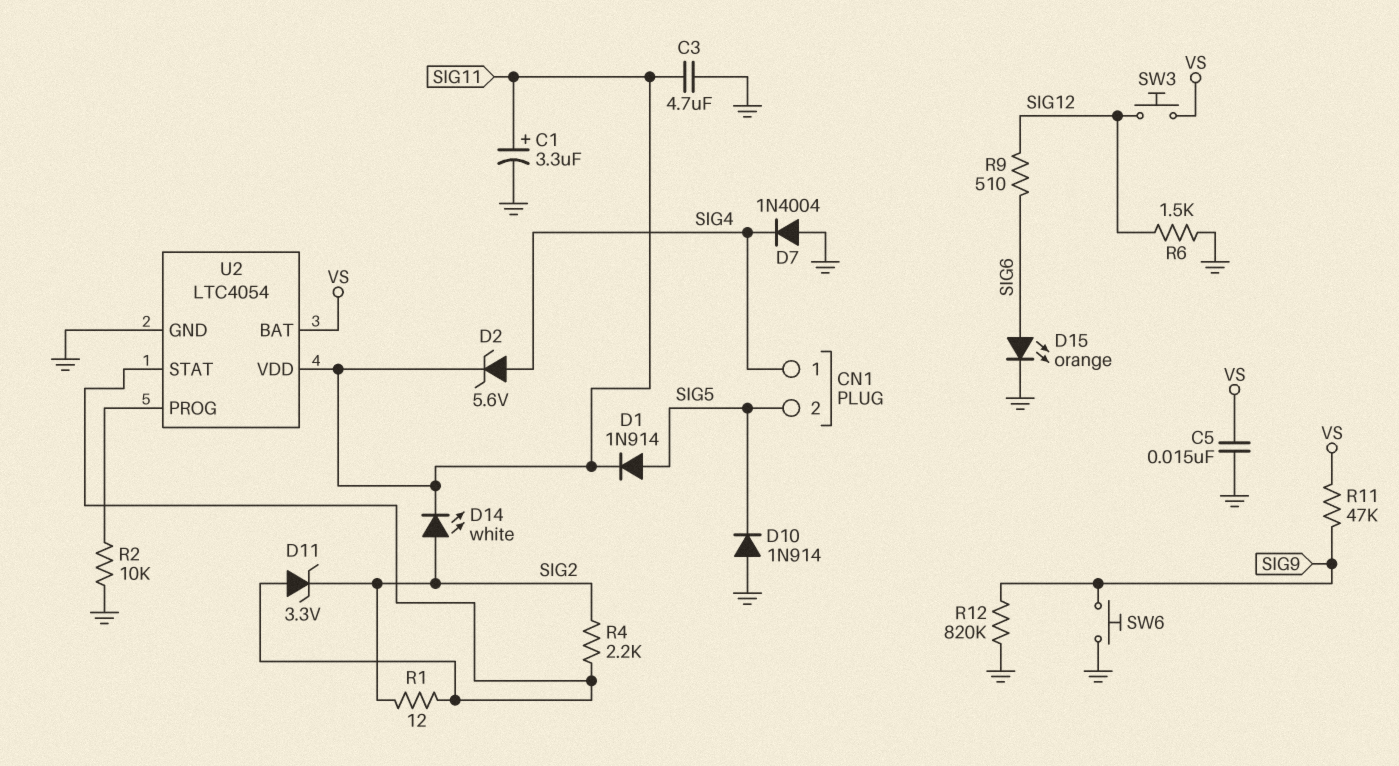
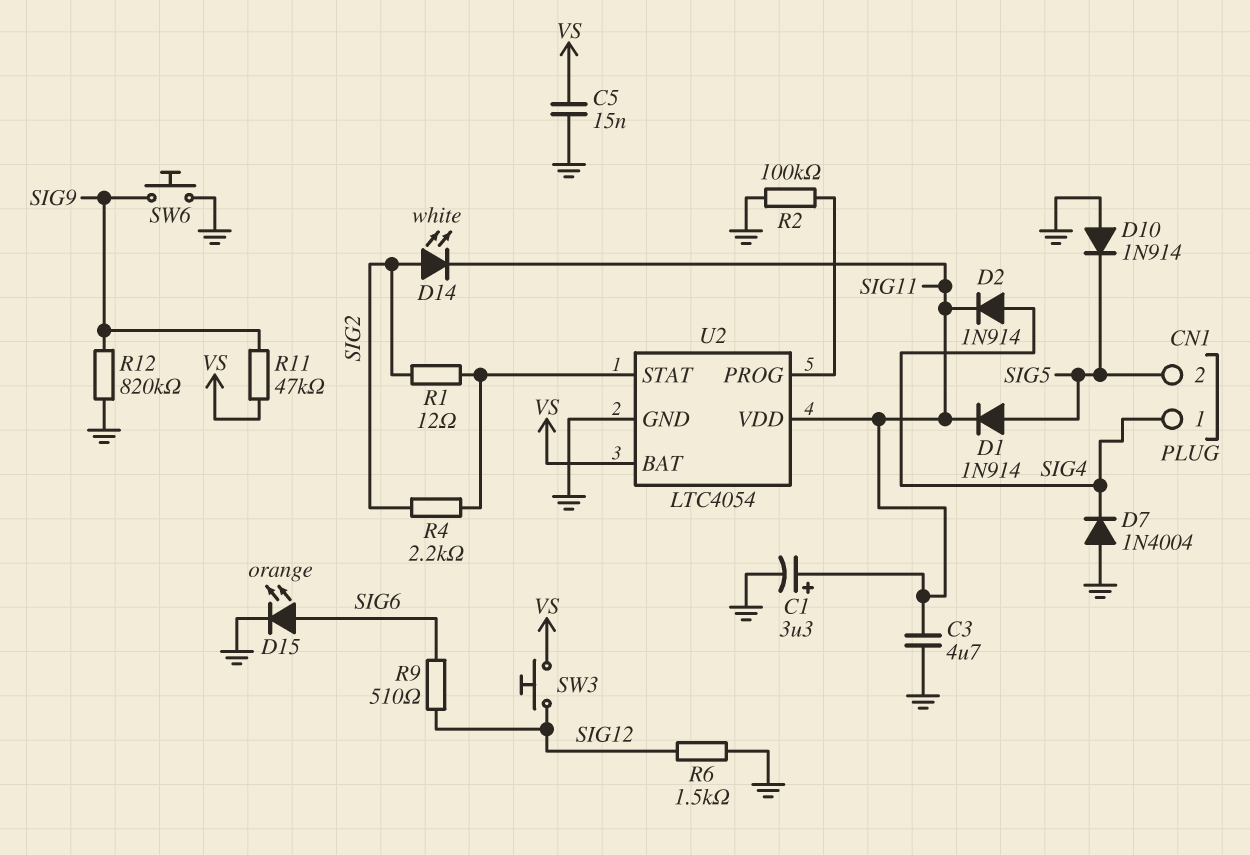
D2: zener 5.6V (A SIG4, K SIG11) -> diode 1N914 (A SIG4, K SIG11)
D11: zener 3.3V (A U2/STAT, K SIG2) -> none
R2: 10k (GND, U2/PROG) -> 100k (GND, U2/PROG)

